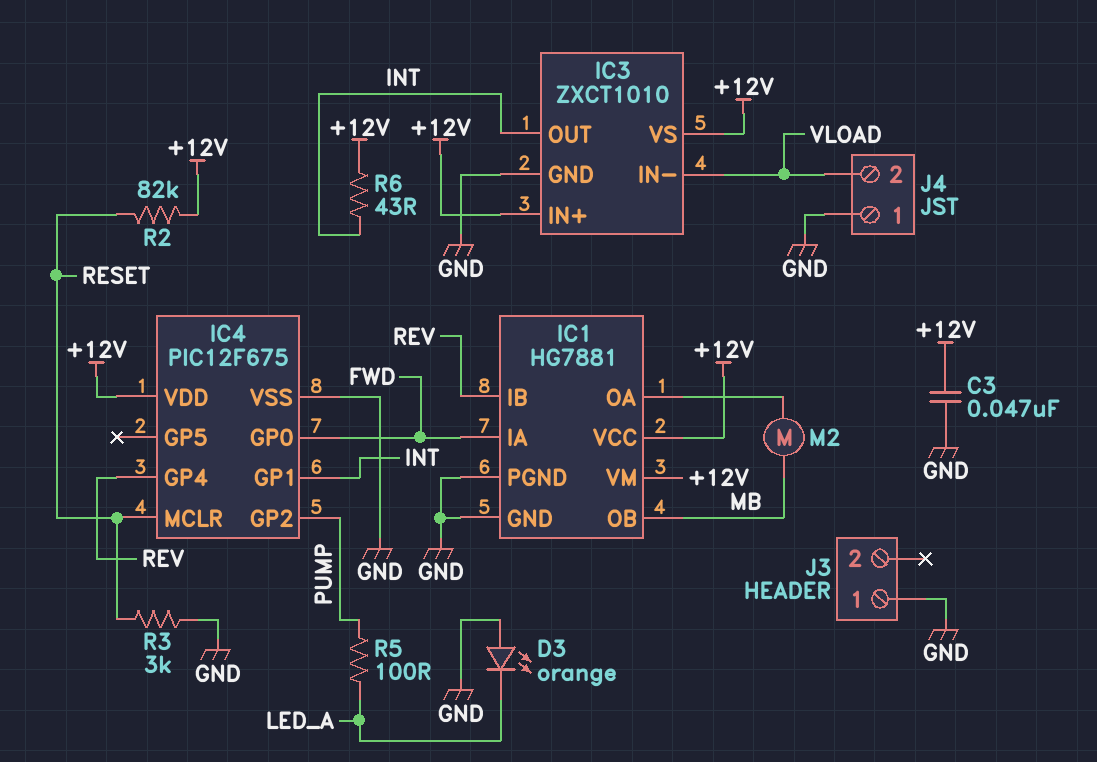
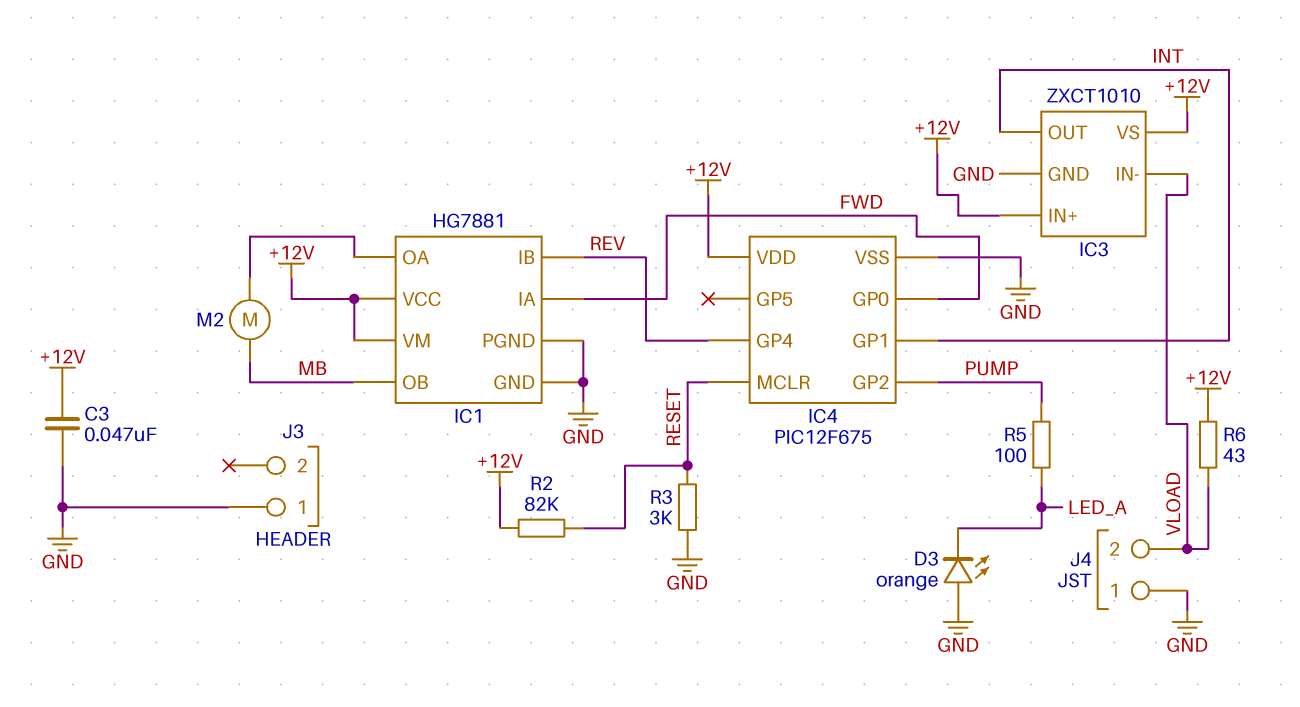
R6: 43 (+12V, INT) -> 43 (+12V, VLOAD)

